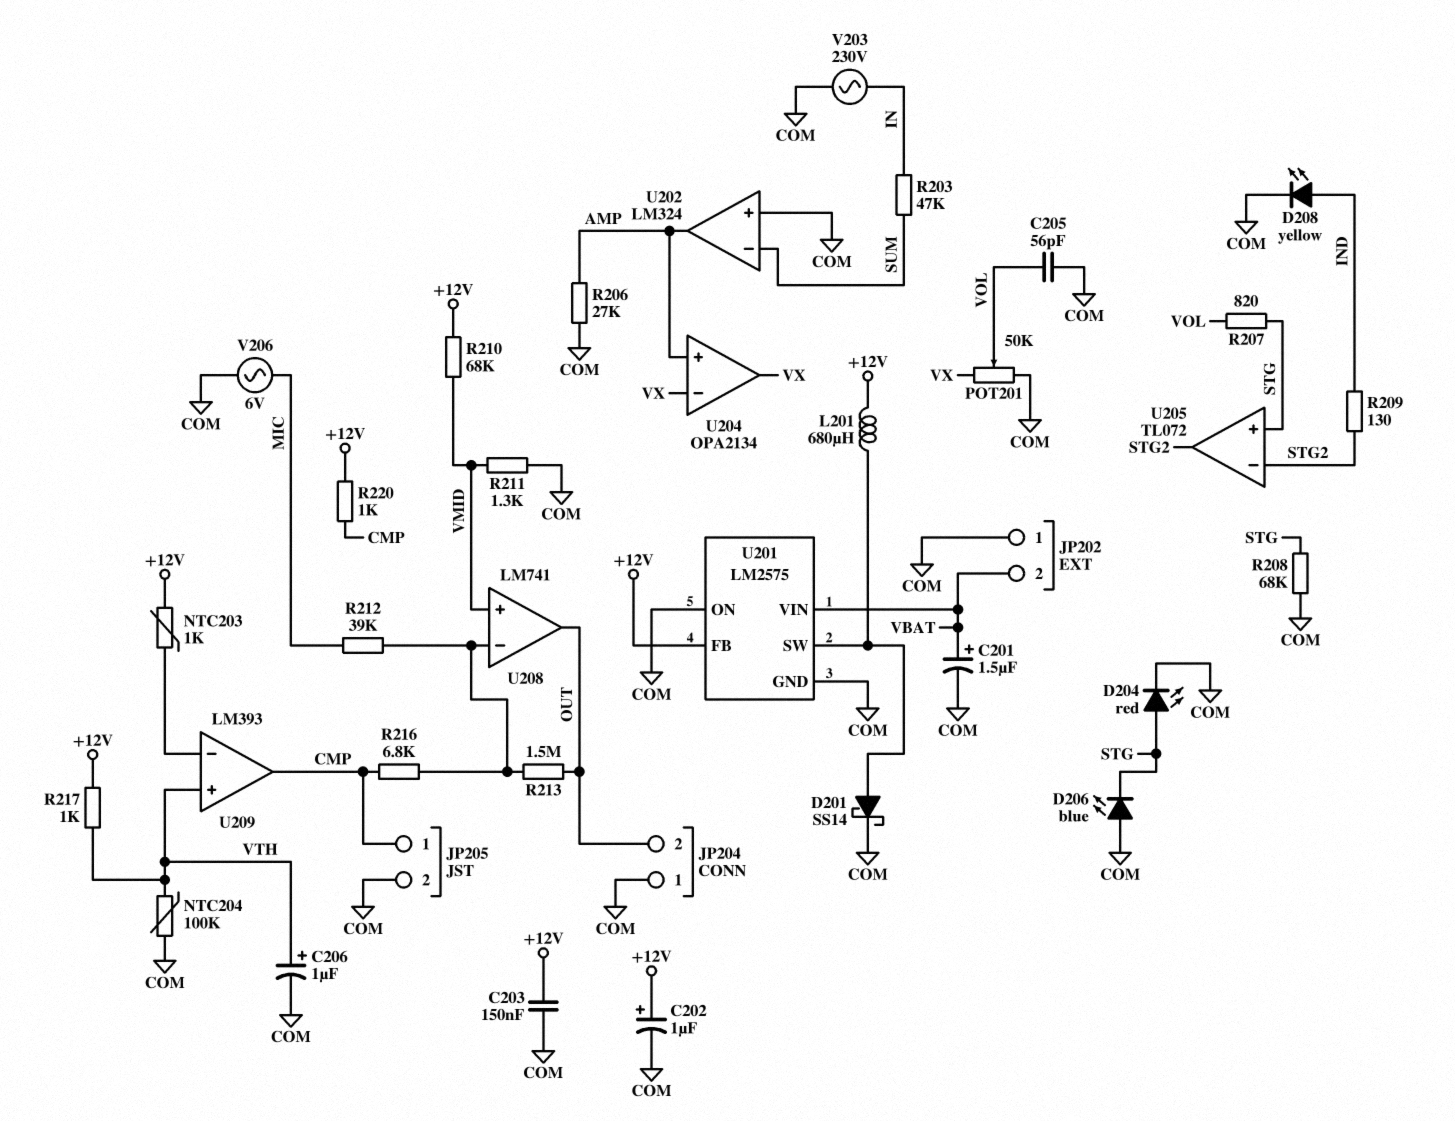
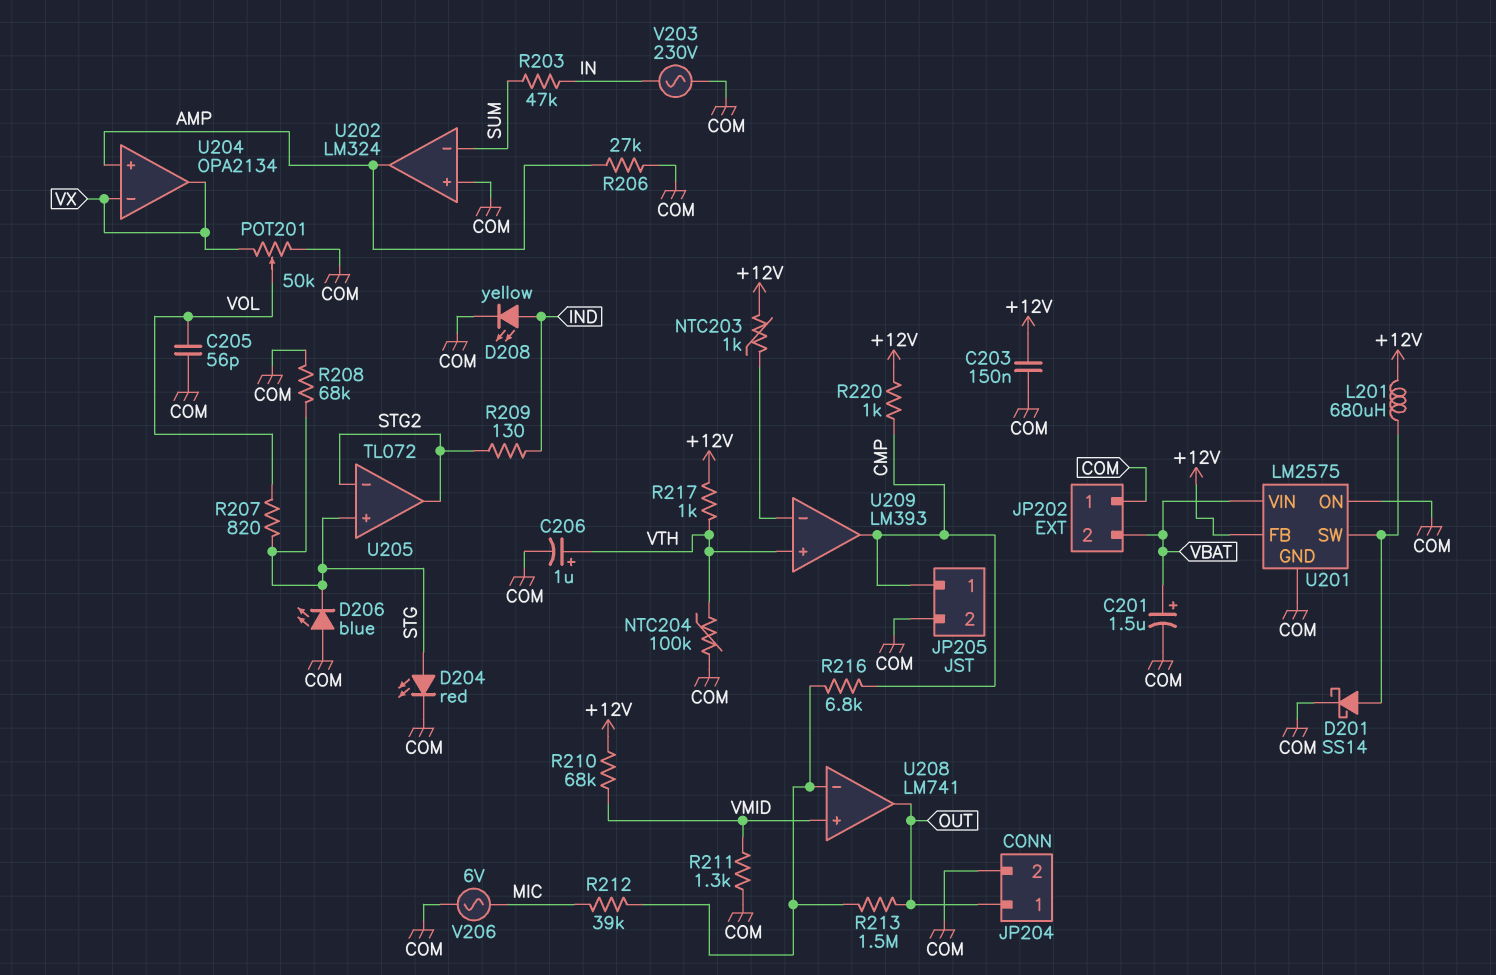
C202: 1uF (plus +12V, minus COM) -> none
JP204 pin 1: COM -> OUT
JP204 pin 2: OUT -> COM

